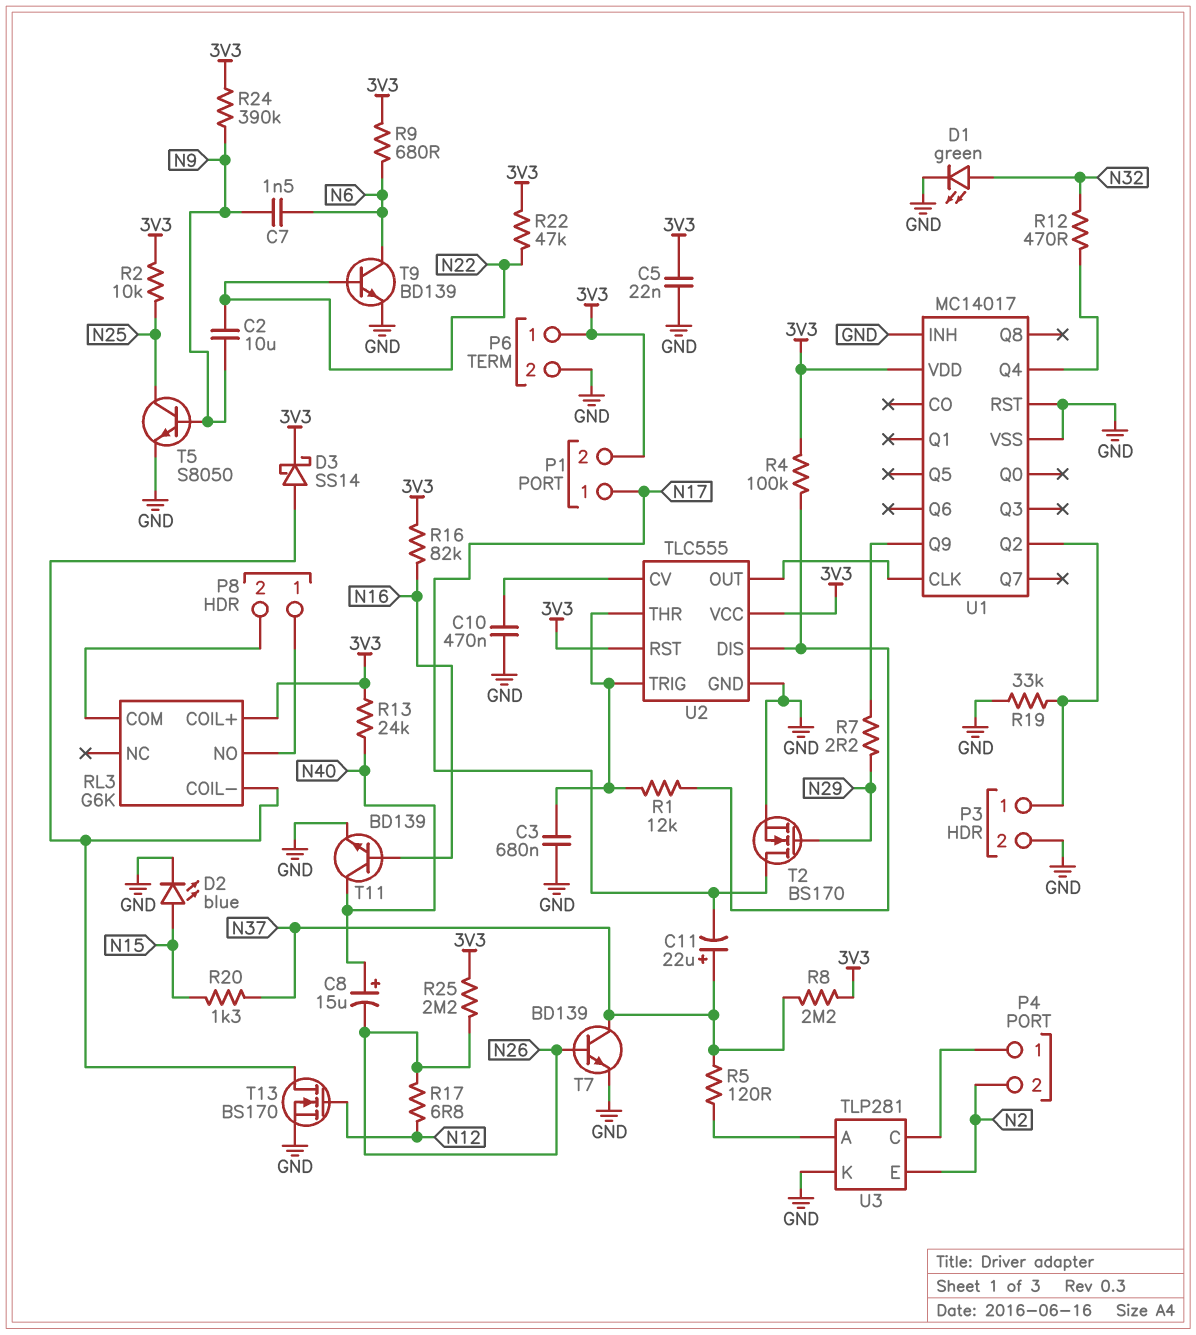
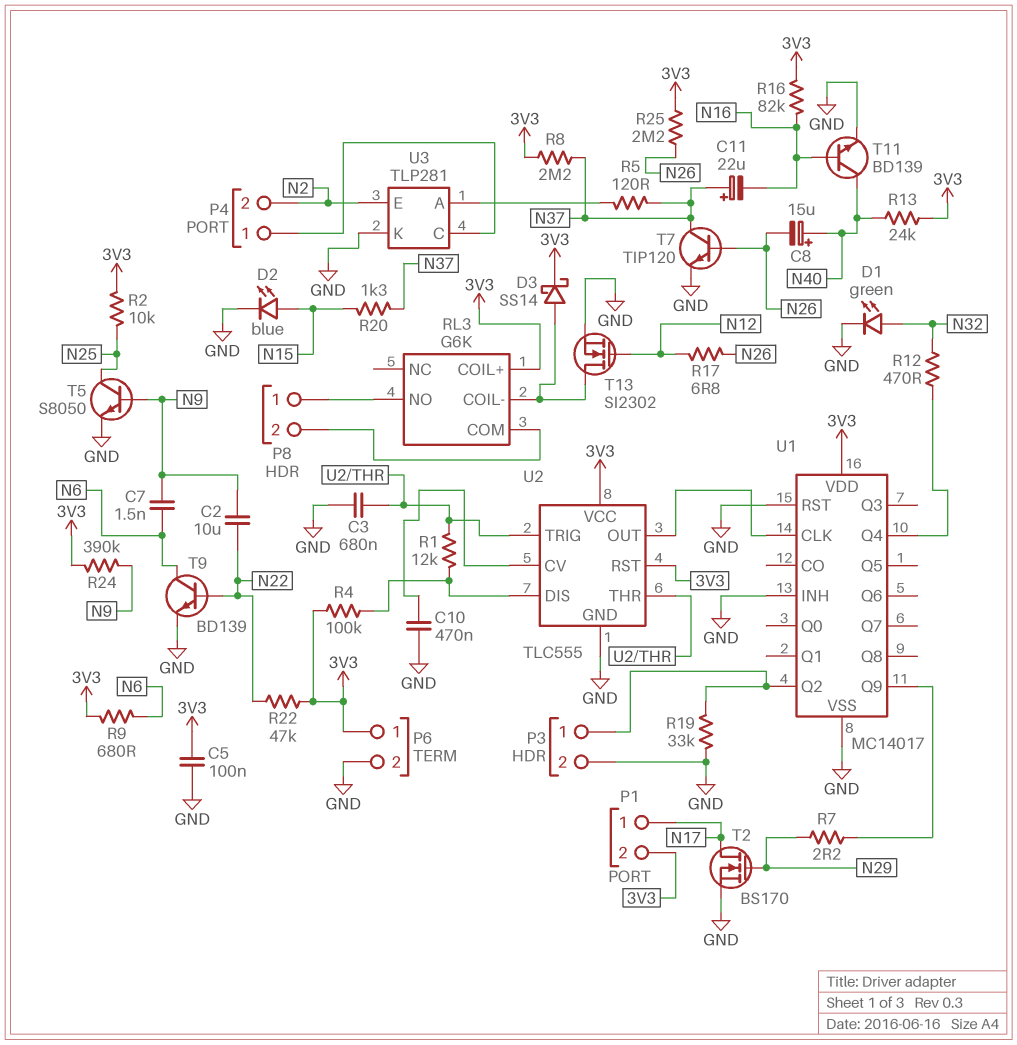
C5: 22nF (3V3, GND) -> 100nF (3V3, GND)
C11: 22uF (plus N37, minus N17) -> 22uF (plus N37, minus N16)
T7: NPN BD139 (B N26, C N37, E GND) -> NPN TIP120 (B N26, C N37, E GND)
T13: NMOS BS170 (G N12, D RL3/COIL-, S GND) -> NMOS SI2302 (G N12, D RL3/COIL-, S GND)

